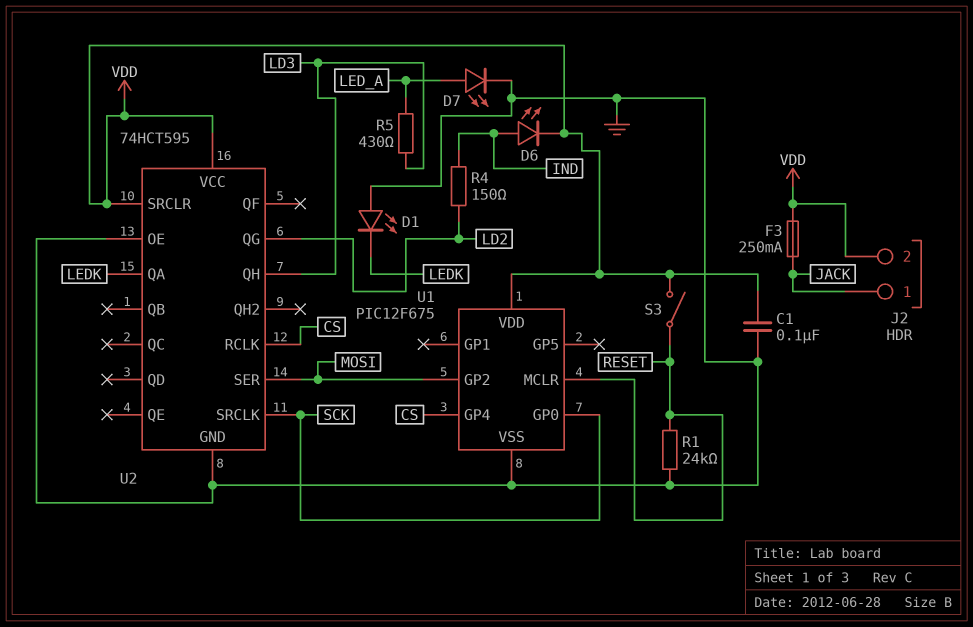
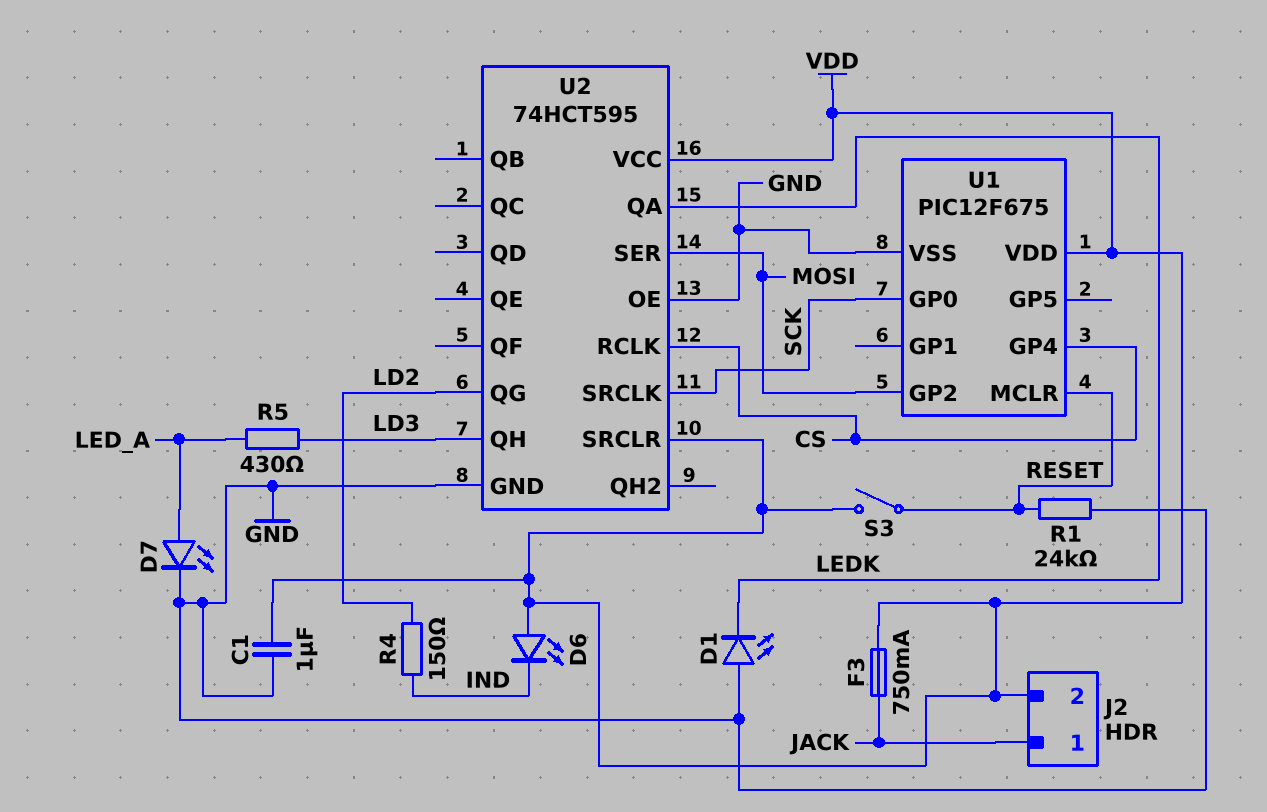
C1: 100nF (GND, VDD) -> 1uF (GND, VDD)
D6: LED (A IND, K VDD) -> LED (A VDD, K IND)
F3: 250mA (JACK, VDD) -> 750mA (JACK, VDD)

